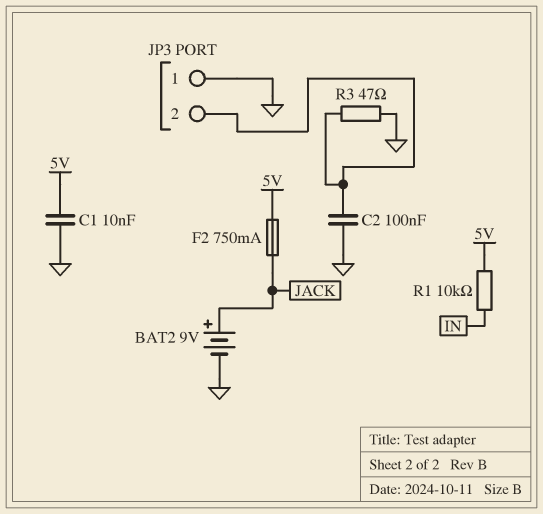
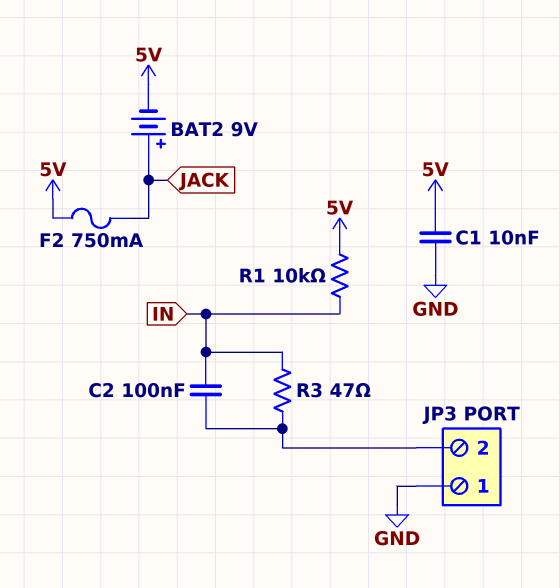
BAT2: 9V (plus JACK, minus GND) -> 9V (plus JACK, minus 5V)
C2: 100nF (GND, JP3/2) -> 100nF (IN, JP3/2)
R3: 47 (GND, JP3/2) -> 47 (IN, JP3/2)

